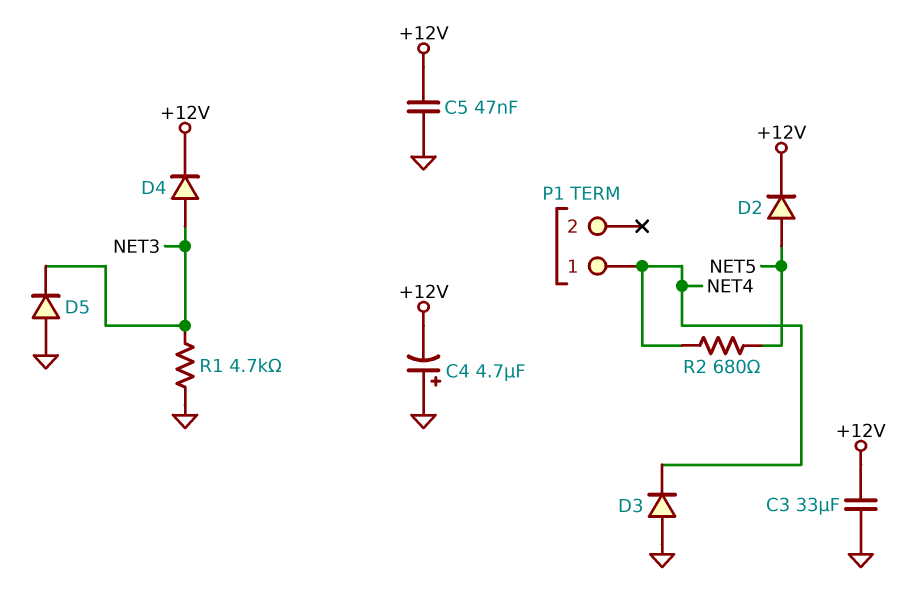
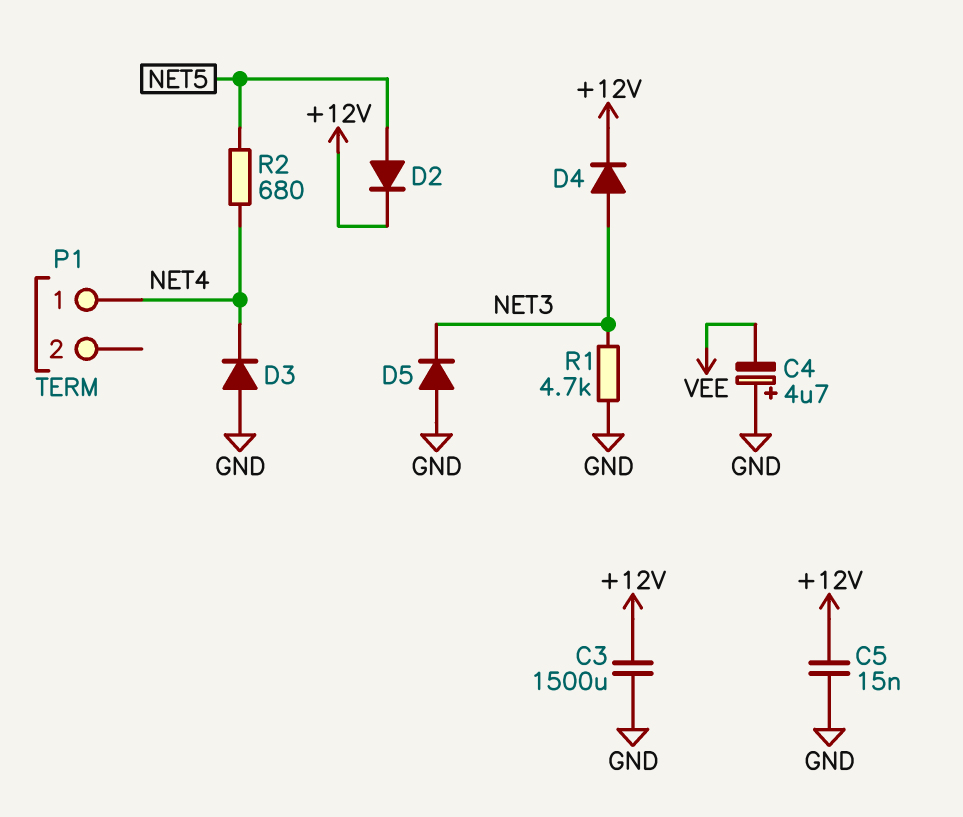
C3: 33uF (+12V, GND) -> 1500uF (+12V, GND)
C4: 4.7uF (plus GND, minus +12V) -> 4.7uF (plus GND, minus VEE)
C5: 47nF (+12V, GND) -> 15nF (+12V, GND)

